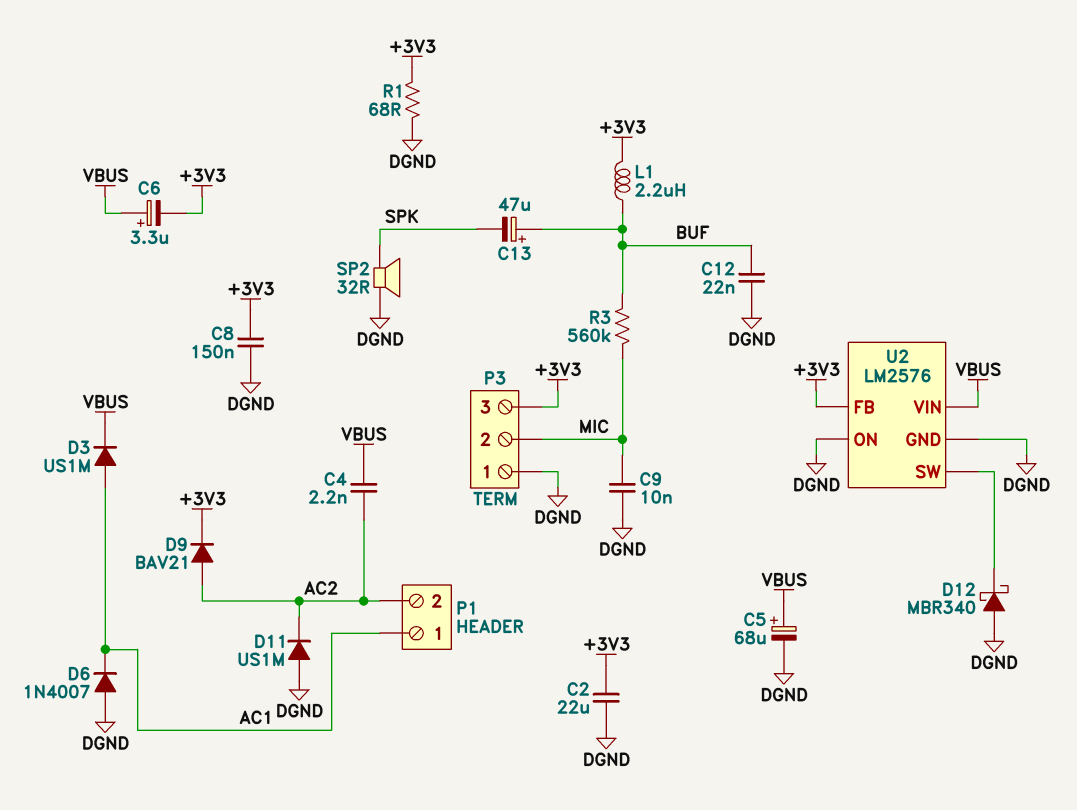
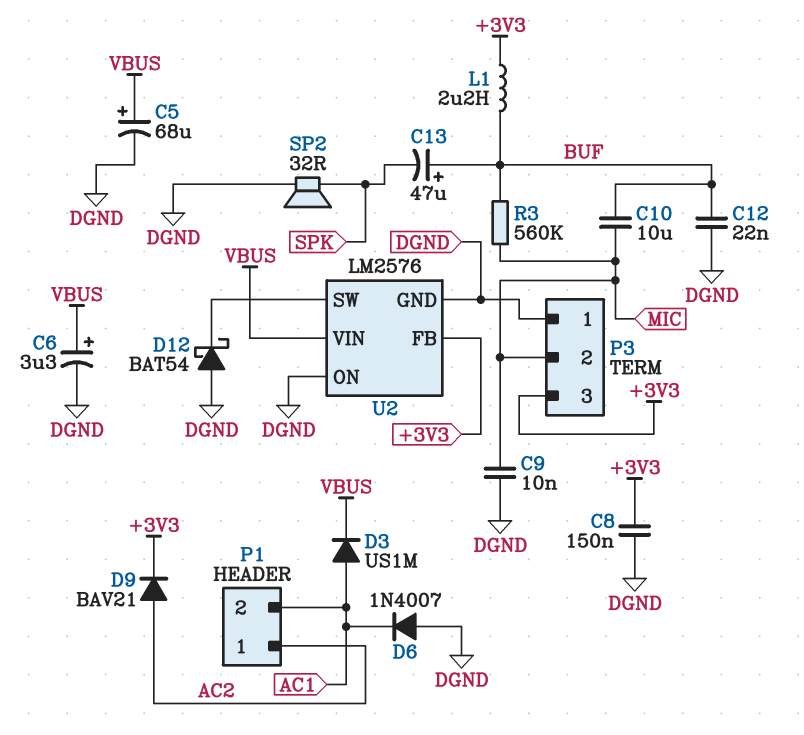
C2: 22uF (+3V3, DGND) -> none
C4: 2.2nF (AC2, VBUS) -> none
C6: 3.3uF (plus VBUS, minus +3V3) -> 3.3uF (plus VBUS, minus DGND)
C10: none -> 10uF (BUF, MIC)
D11: diode US1M (A DGND, K AC2) -> none
D12: schottky MBR340 (A DGND, K U2/SW) -> schottky BAT54 (A DGND, K U2/SW)
P1 pin 1: AC1 -> AC2
P1 pin 2: AC2 -> AC1
R1: 68 (+3V3, DGND) -> none

